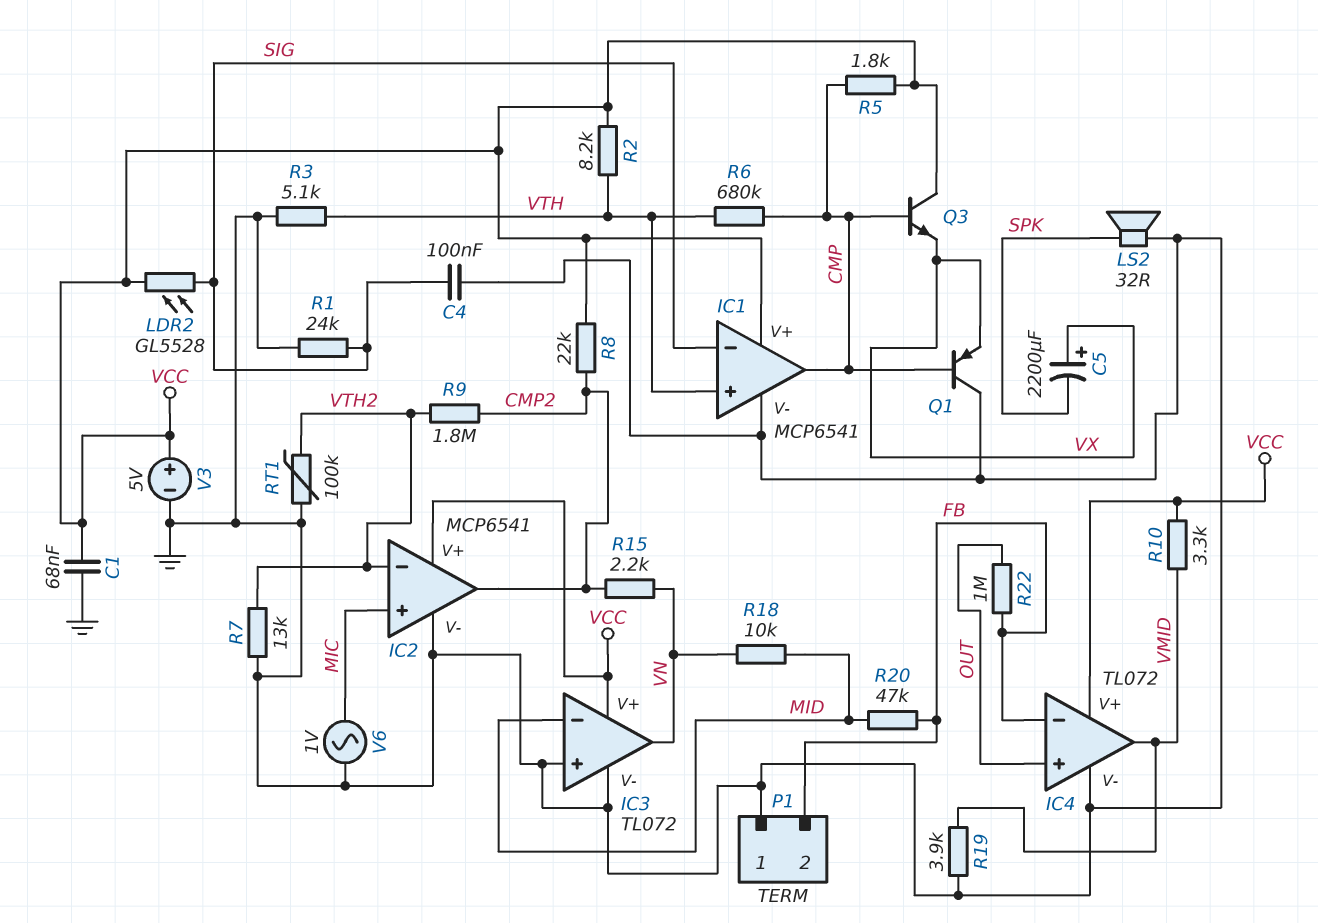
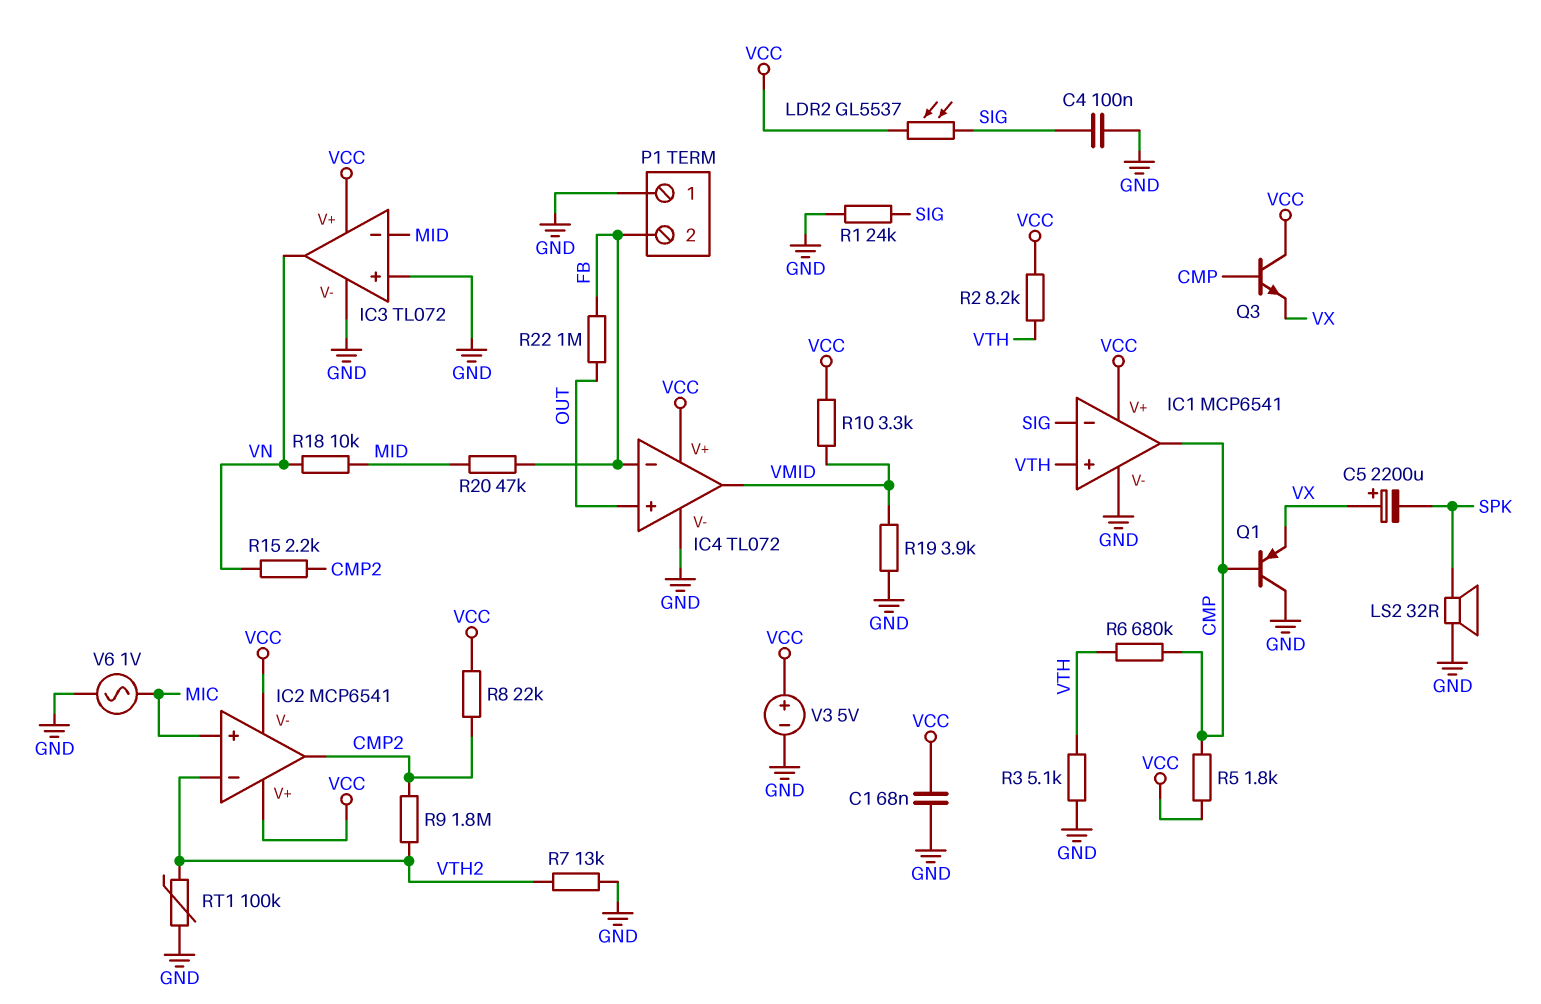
IC2 pin V-: GND -> VCC
LDR2: GL5528 (SIG, VCC) -> GL5537 (SIG, VCC)

